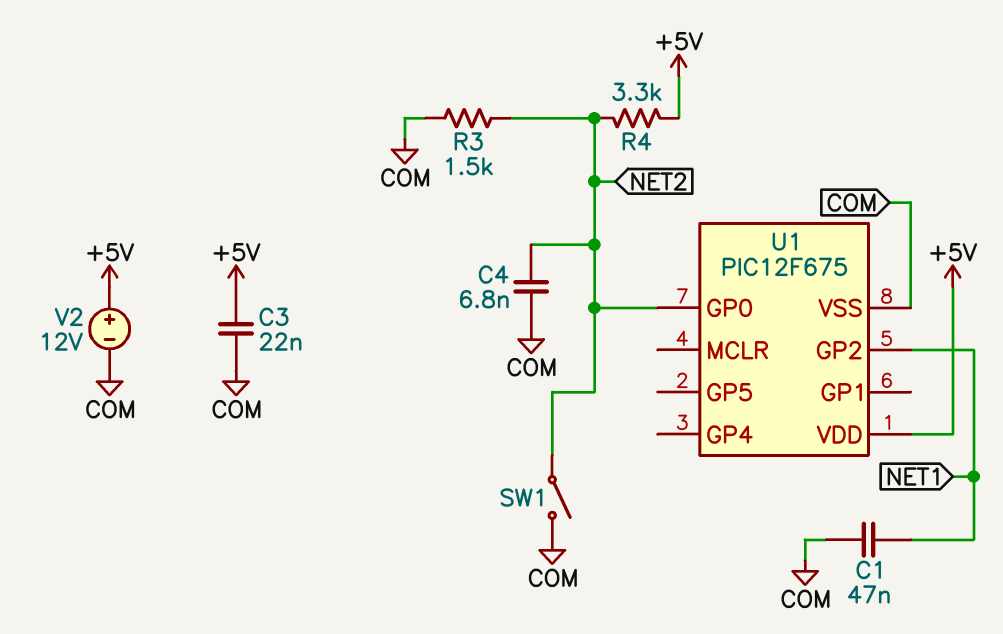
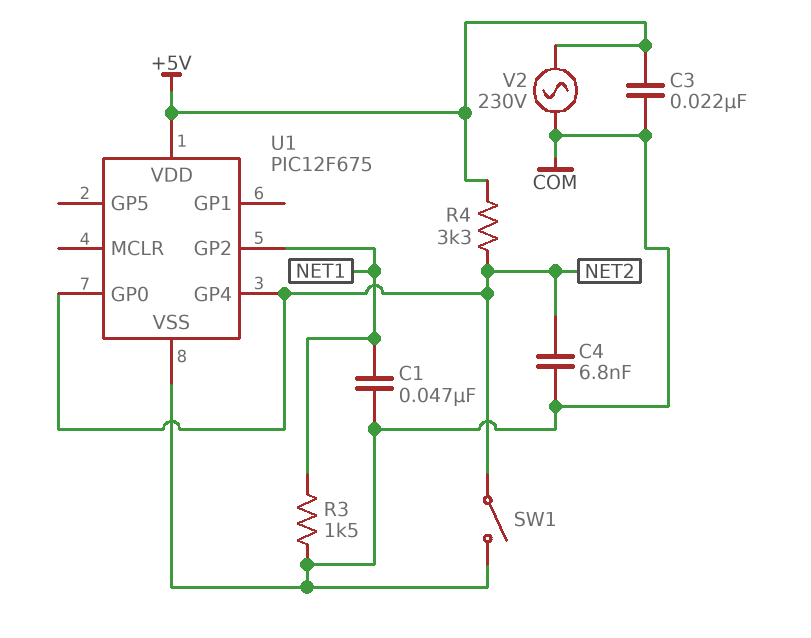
R3: 1.5k (COM, NET2) -> 1.5k (COM, NET1)
U1 pin GP4: none -> NET2
V2: 12V (plus +5V, minus COM) -> AC 230V (+5V, COM)

